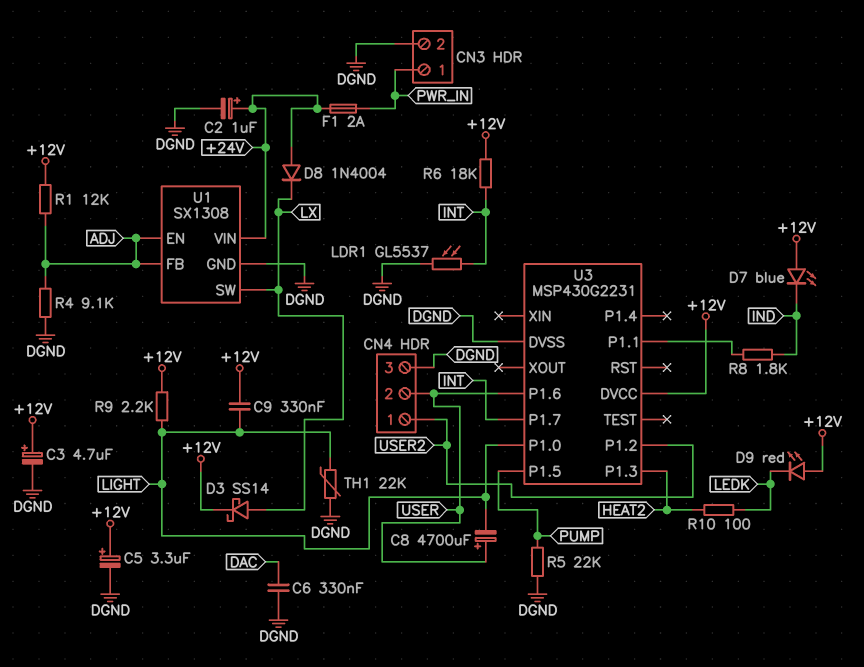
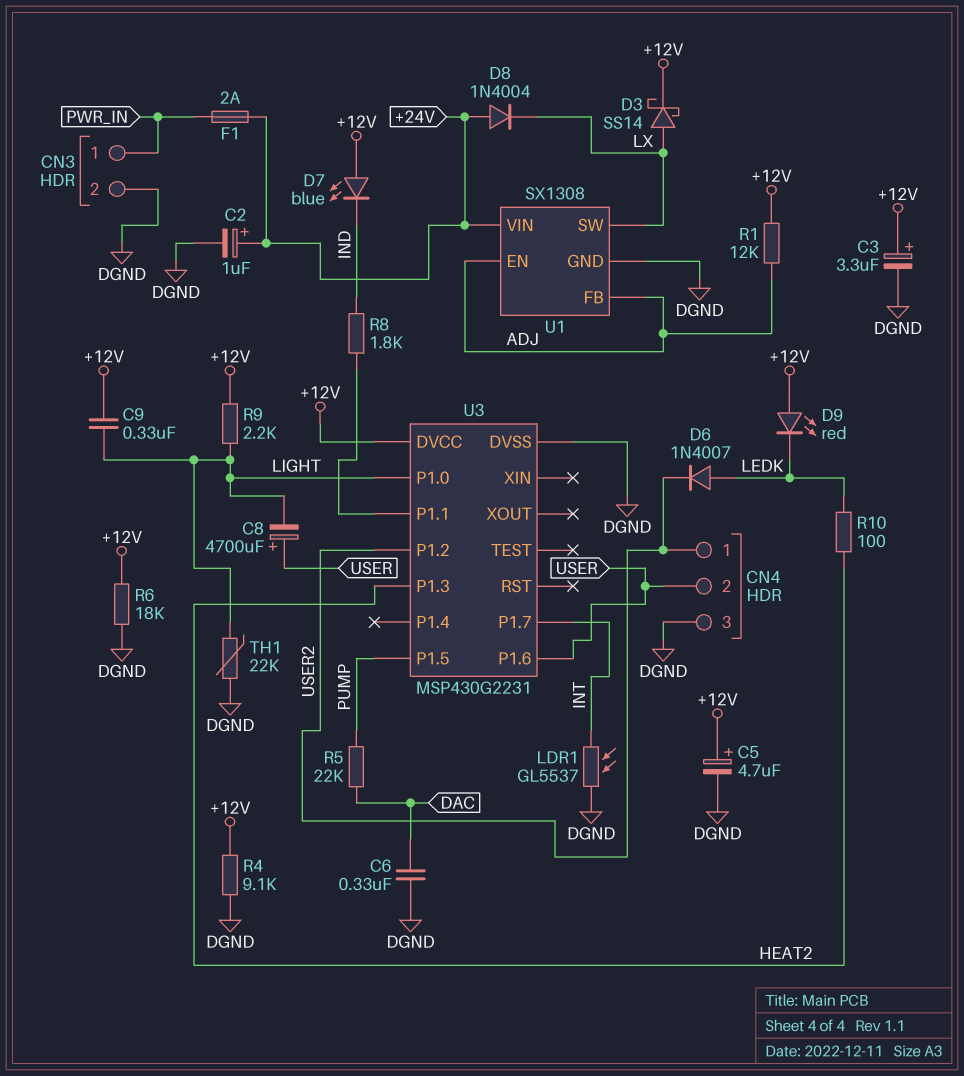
C3: 4.7uF (plus +12V, minus DGND) -> 3.3uF (plus +12V, minus DGND)
C5: 3.3uF (plus +12V, minus DGND) -> 4.7uF (plus +12V, minus DGND)
D6: none -> diode 1N4007 (A LEDK, K USER2)
R4: 9.1k (ADJ, DGND) -> 9.1k (+12V, DGND)
R5: 22k (DGND, PUMP) -> 22k (DAC, PUMP)
R6: 18k (+12V, INT) -> 18k (+12V, DGND)

